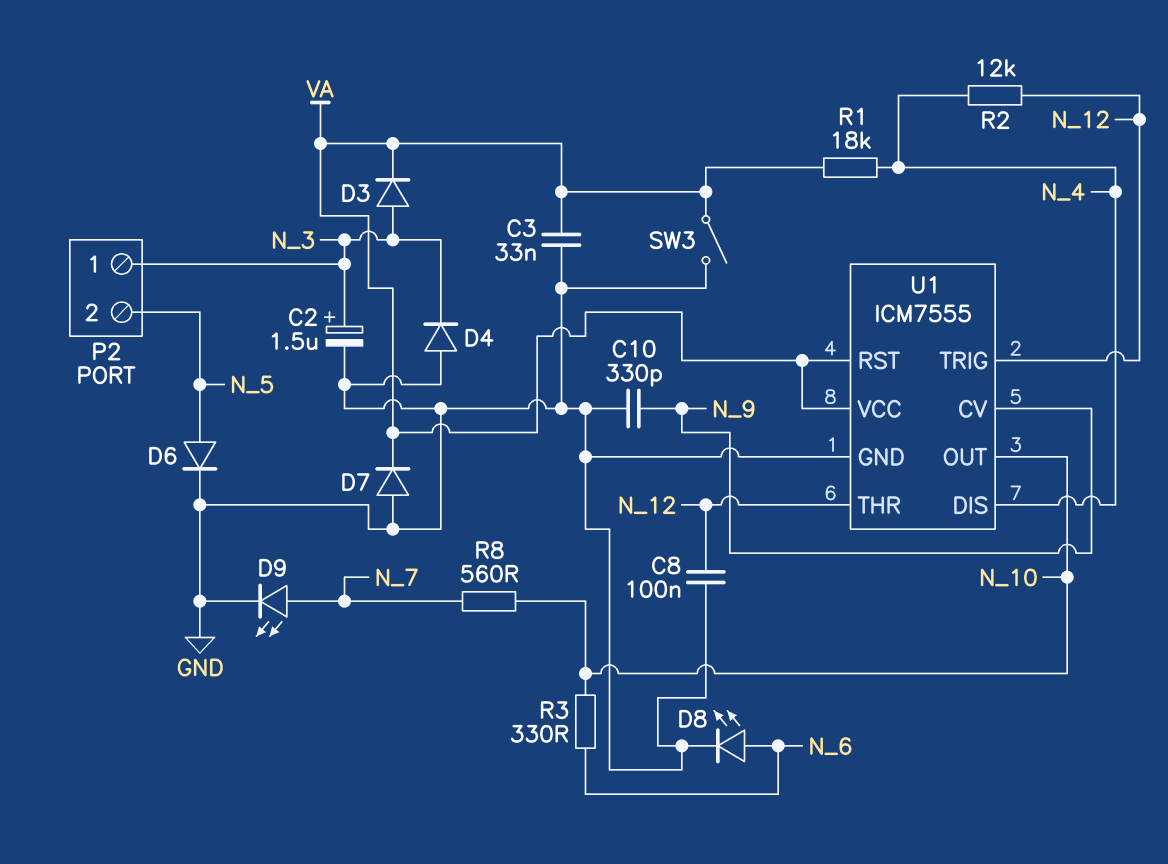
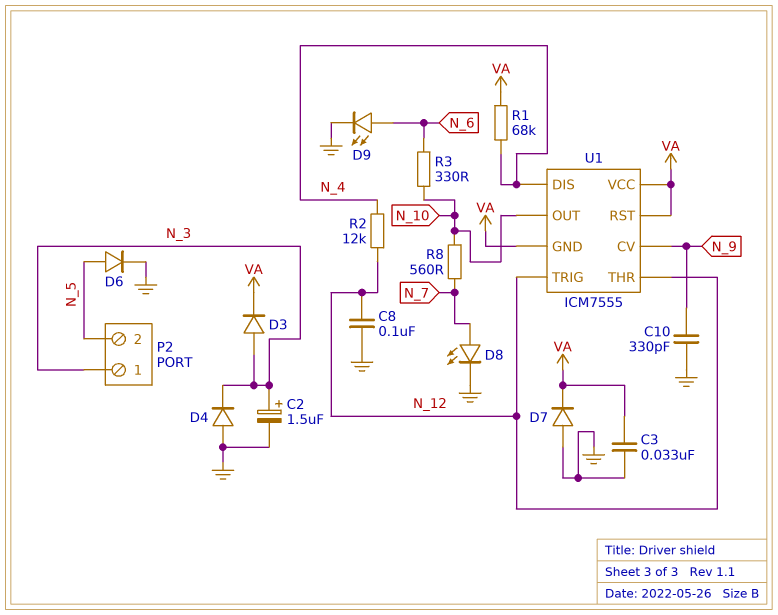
D8: LED (A N_6, K GND) -> LED (A N_7, K GND)
D9: LED (A N_7, K GND) -> LED (A N_6, K GND)
R1: 18k (N_4, VA) -> 68k (N_4, VA)
SW3: switch (GND, VA) -> none
U1 pin GND: GND -> VA

